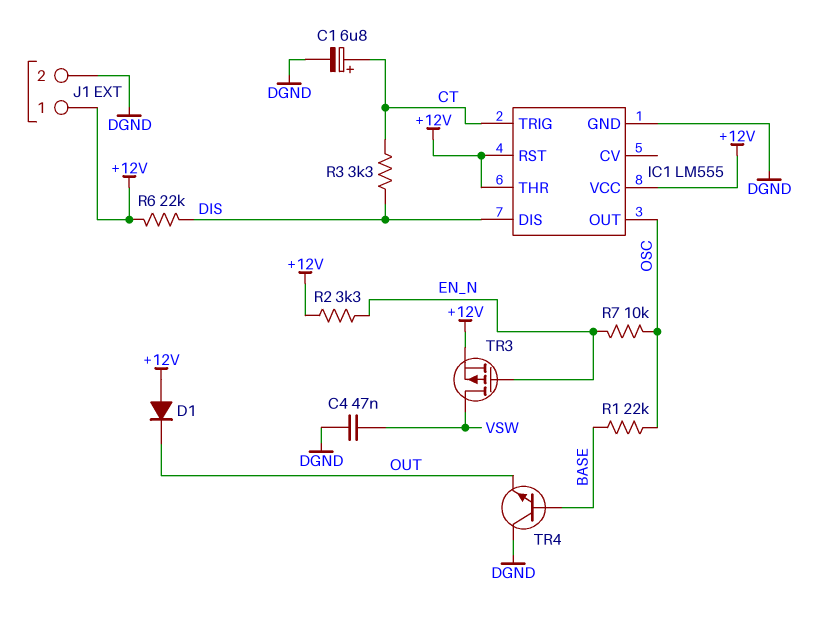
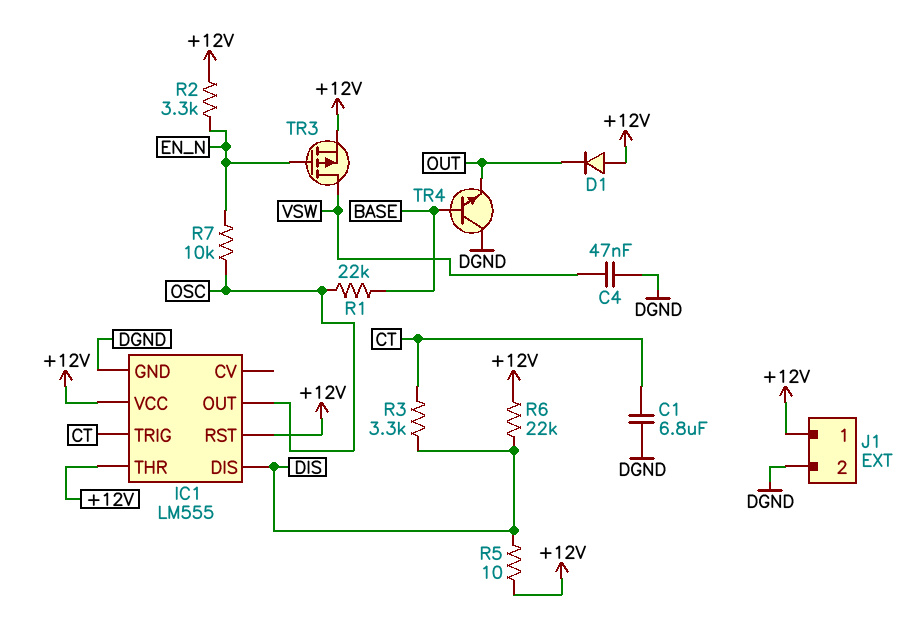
C1: 6.8uF (plus CT, minus DGND) -> 6.8uF (CT, DGND)
R5: none -> 10 (+12V, DIS)

